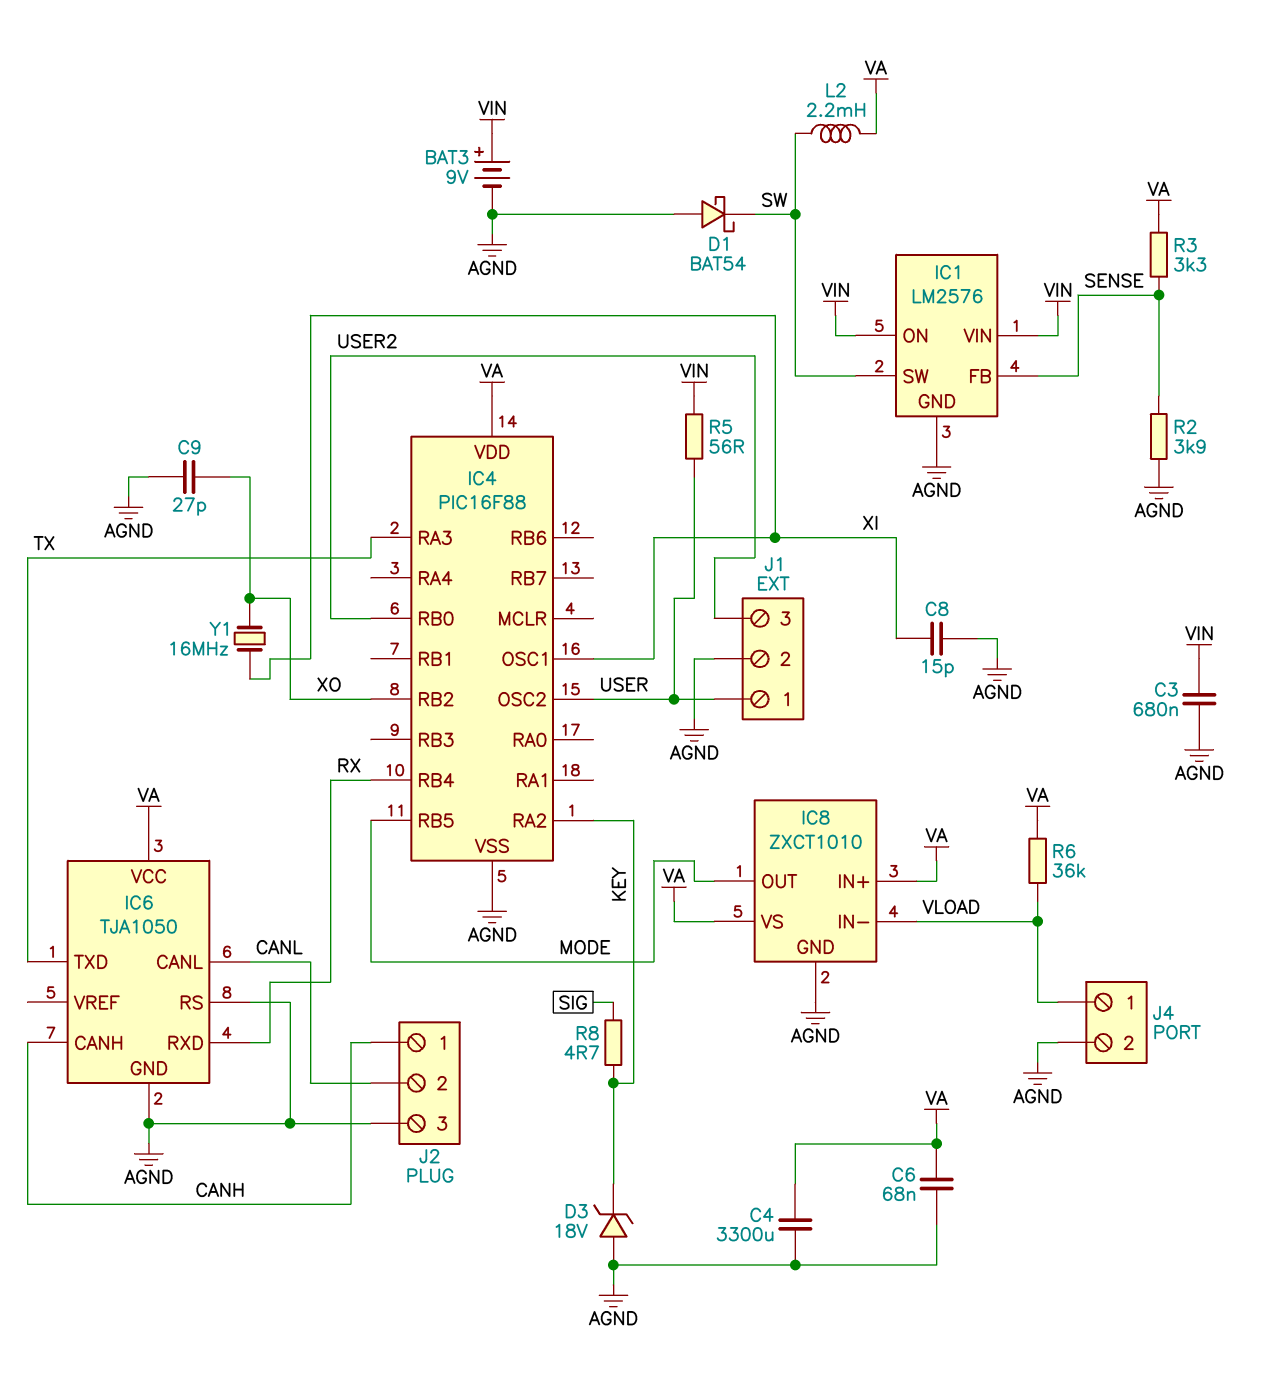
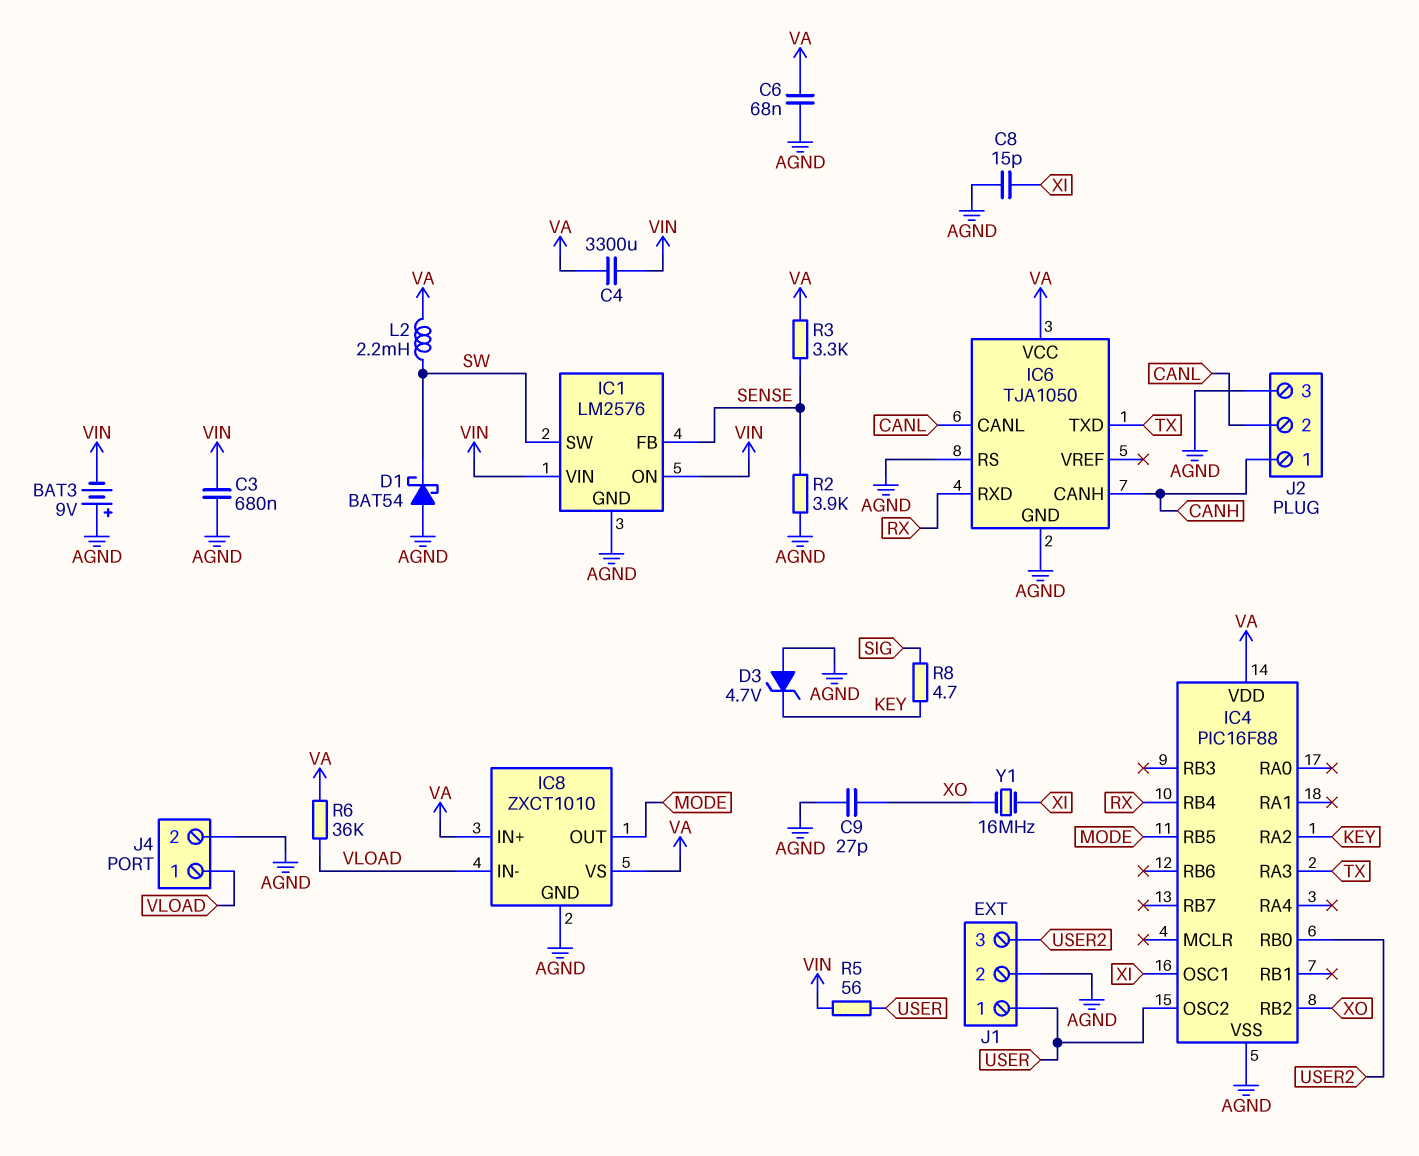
BAT3: 9V (plus VIN, minus AGND) -> 9V (plus AGND, minus VIN)
C4: 3300uF (AGND, VA) -> 3300uF (VA, VIN)
D3: zener 18V (A AGND, K KEY) -> zener 4.7V (A AGND, K KEY)

